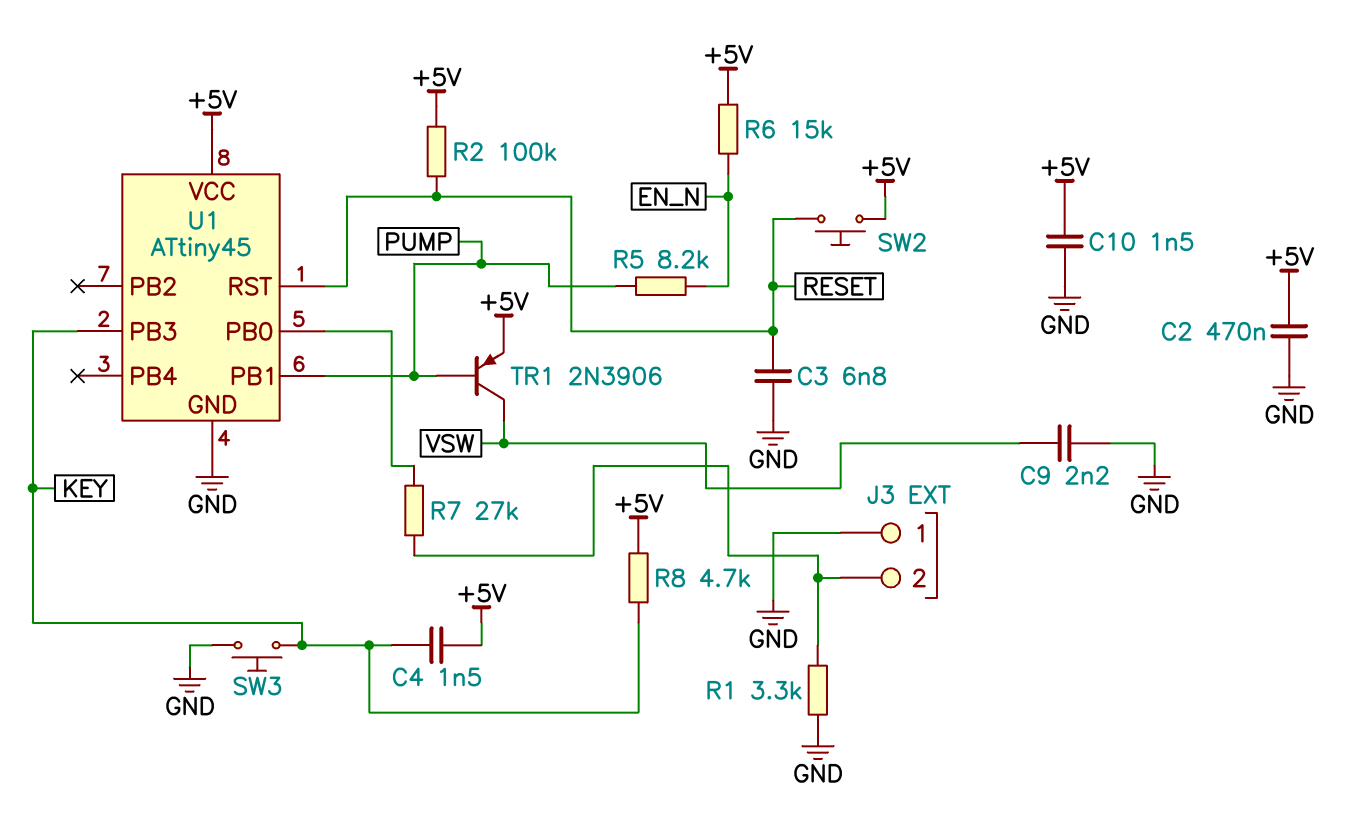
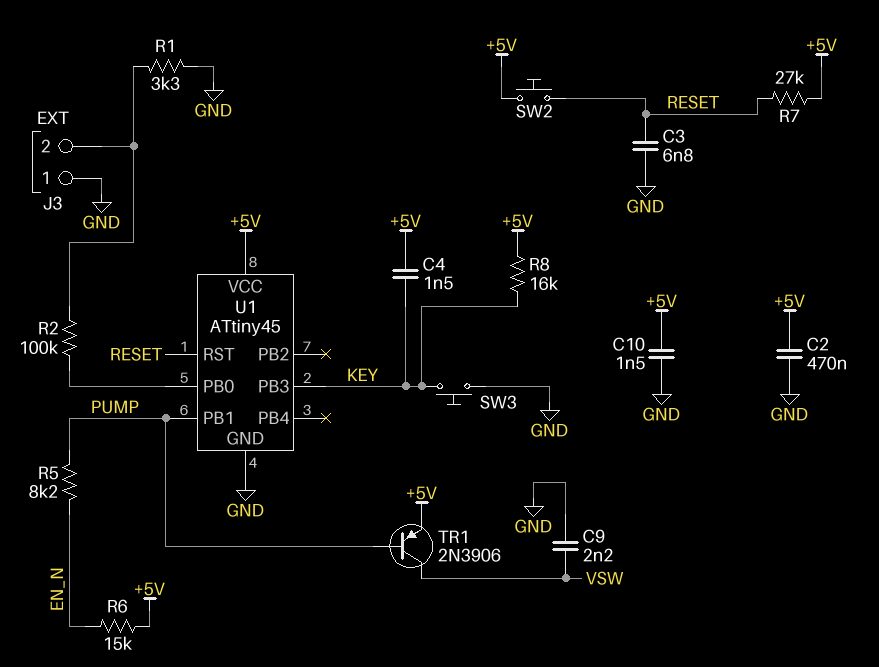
R2: 100k (+5V, RESET) -> 100k (J3/2, U1/PB0)
R7: 27k (J3/2, U1/PB0) -> 27k (+5V, RESET)
R8: 4.7k (+5V, KEY) -> 16k (+5V, KEY)

